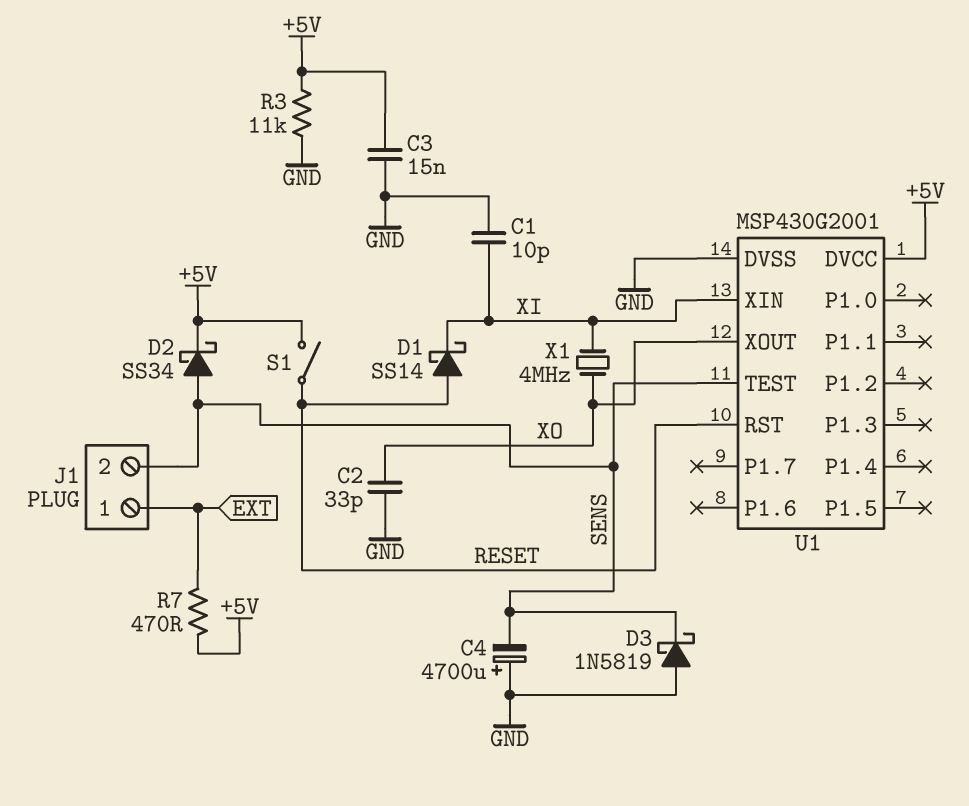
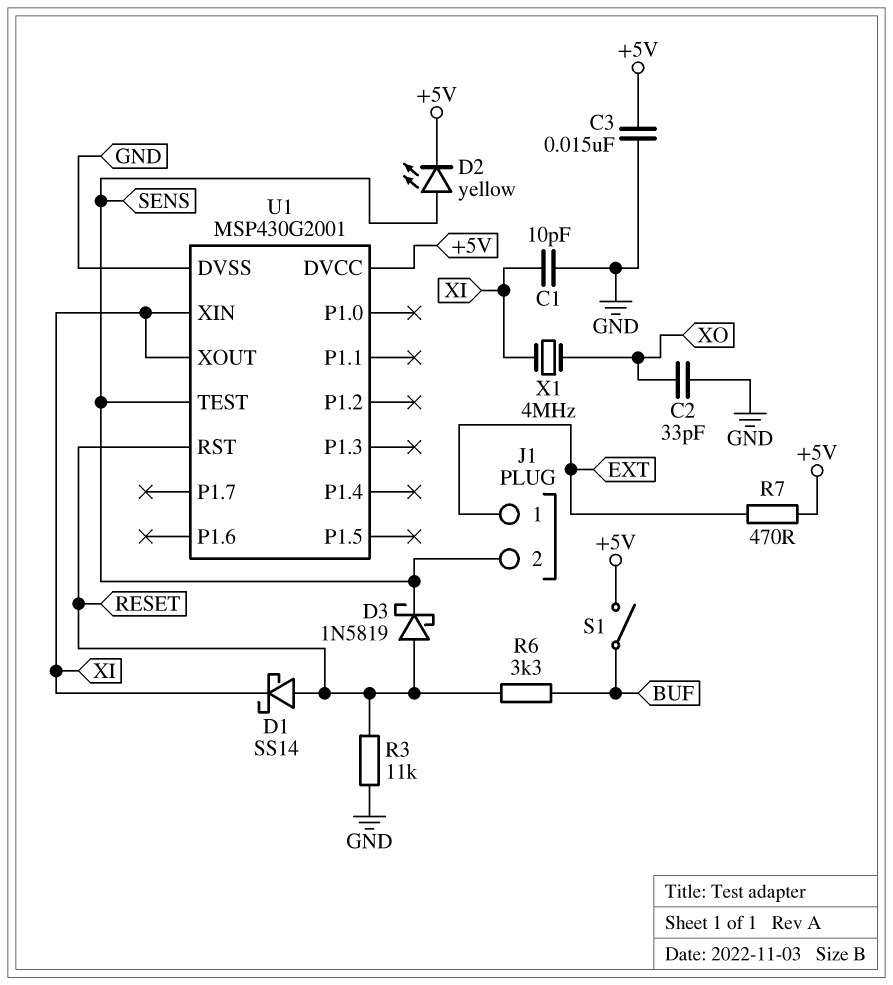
C4: 4700uF (plus GND, minus SENS) -> none
D2: schottky SS34 (A SENS, K +5V) -> LED yellow (A SENS, K +5V)
D3: schottky 1N5819 (A GND, K SENS) -> schottky 1N5819 (A RESET, K SENS)
R3: 11k (+5V, GND) -> 11k (GND, RESET)
R6: none -> 3.3k (BUF, RESET)
S1: switch (+5V, RESET) -> switch (+5V, BUF)
U1 pin XOUT: XO -> XI

